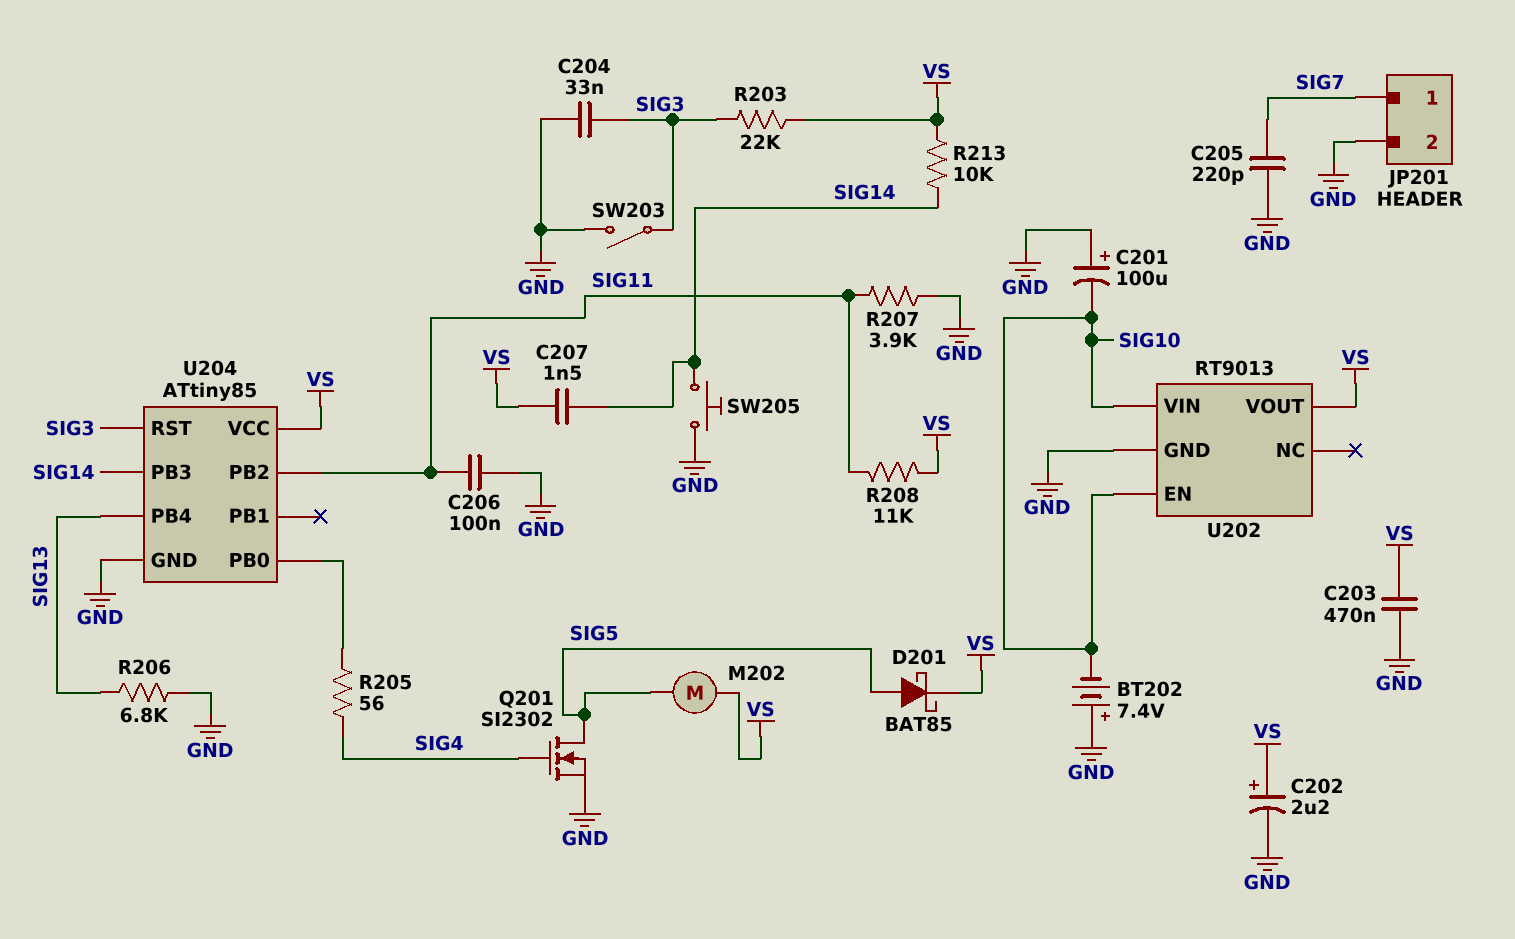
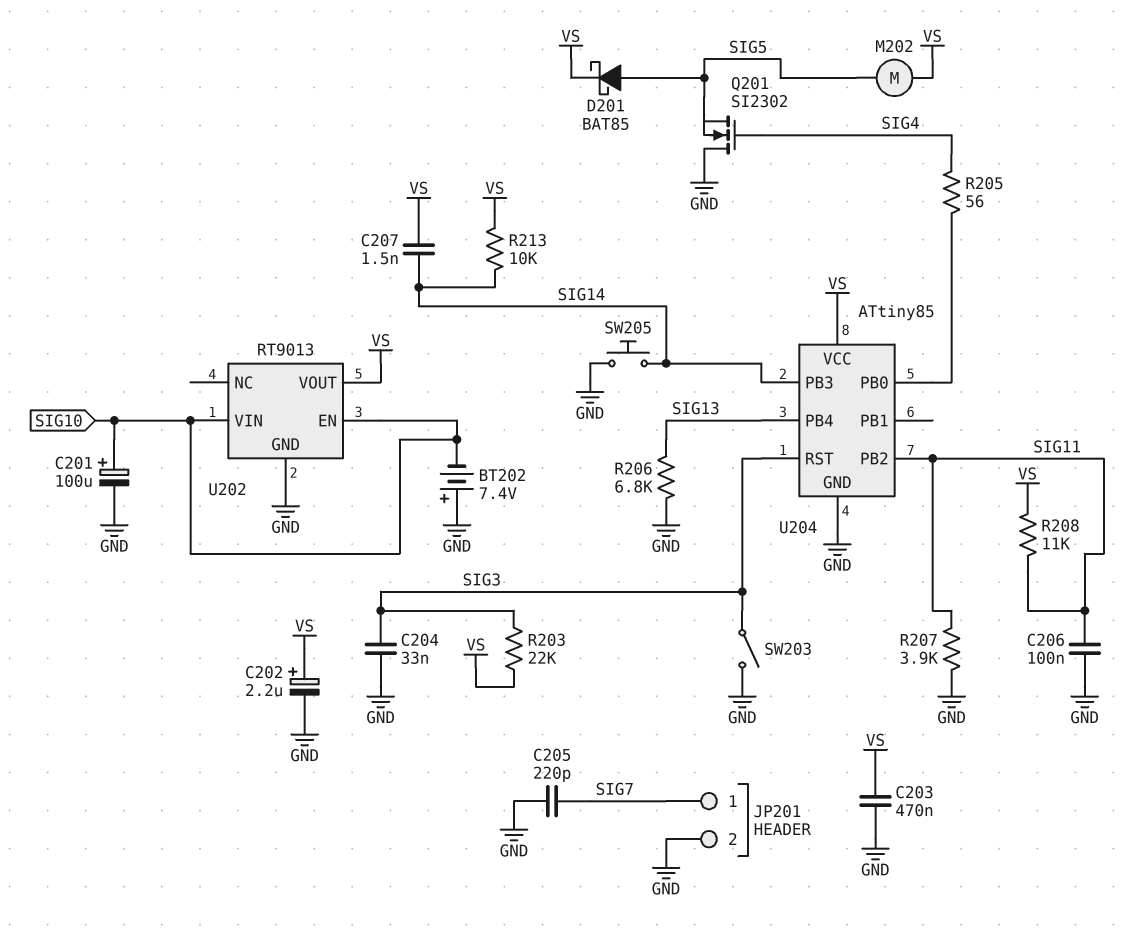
C201: 100uF (plus GND, minus SIG10) -> 100uF (plus SIG10, minus GND)
Q201: NMOS SI2302 (G SIG4, D SIG5, S GND) -> NMOS SI2302 (G SIG4, D GND, S SIG5)

